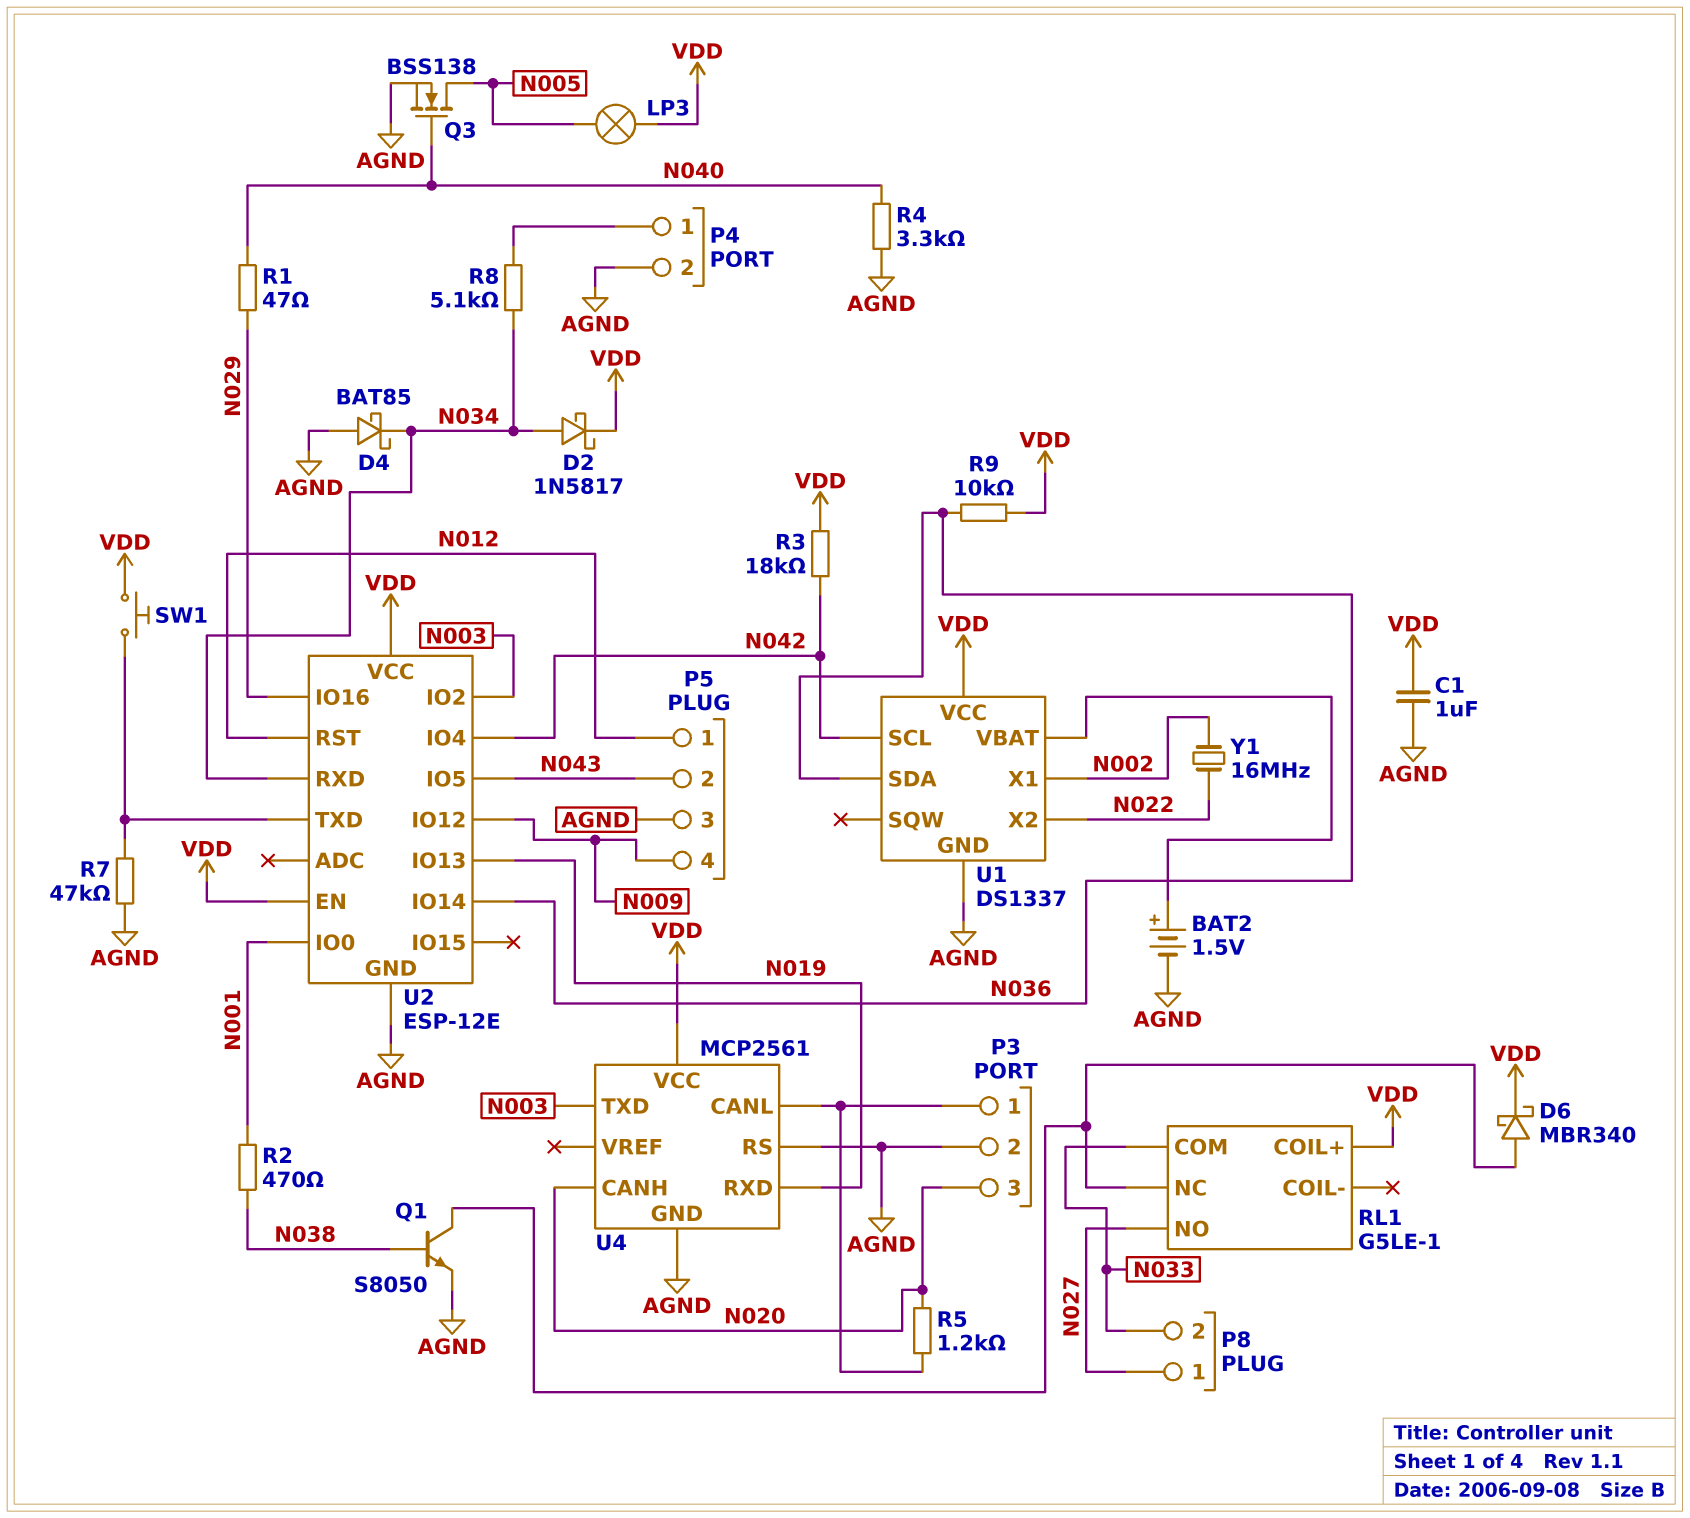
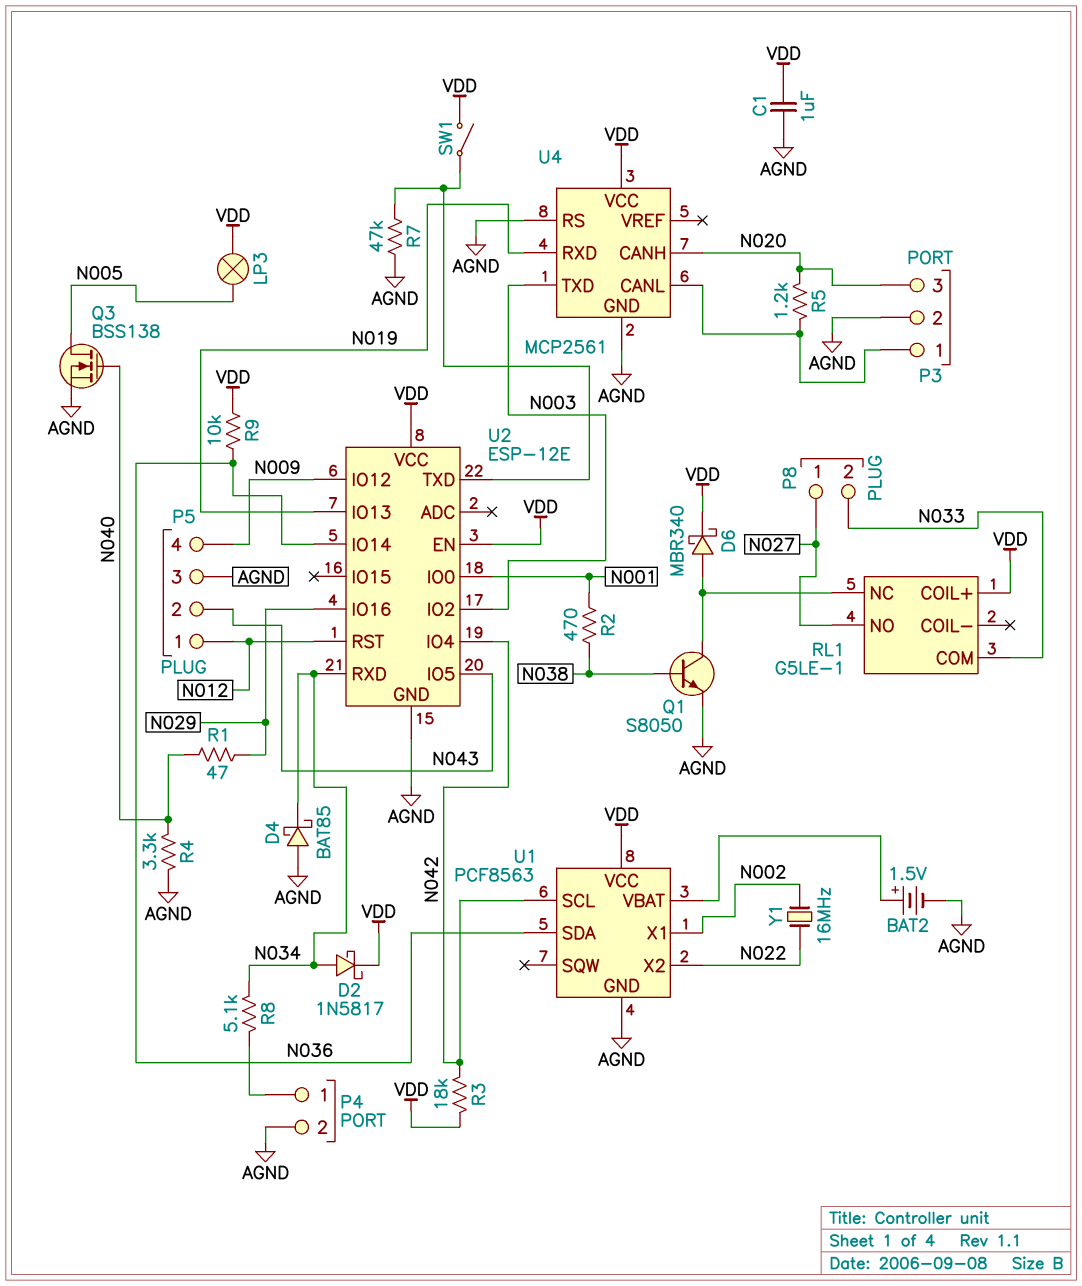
SW1: button (U2/TXD, VDD) -> switch (U2/TXD, VDD)
U1: DS1337 -> PCF8563

